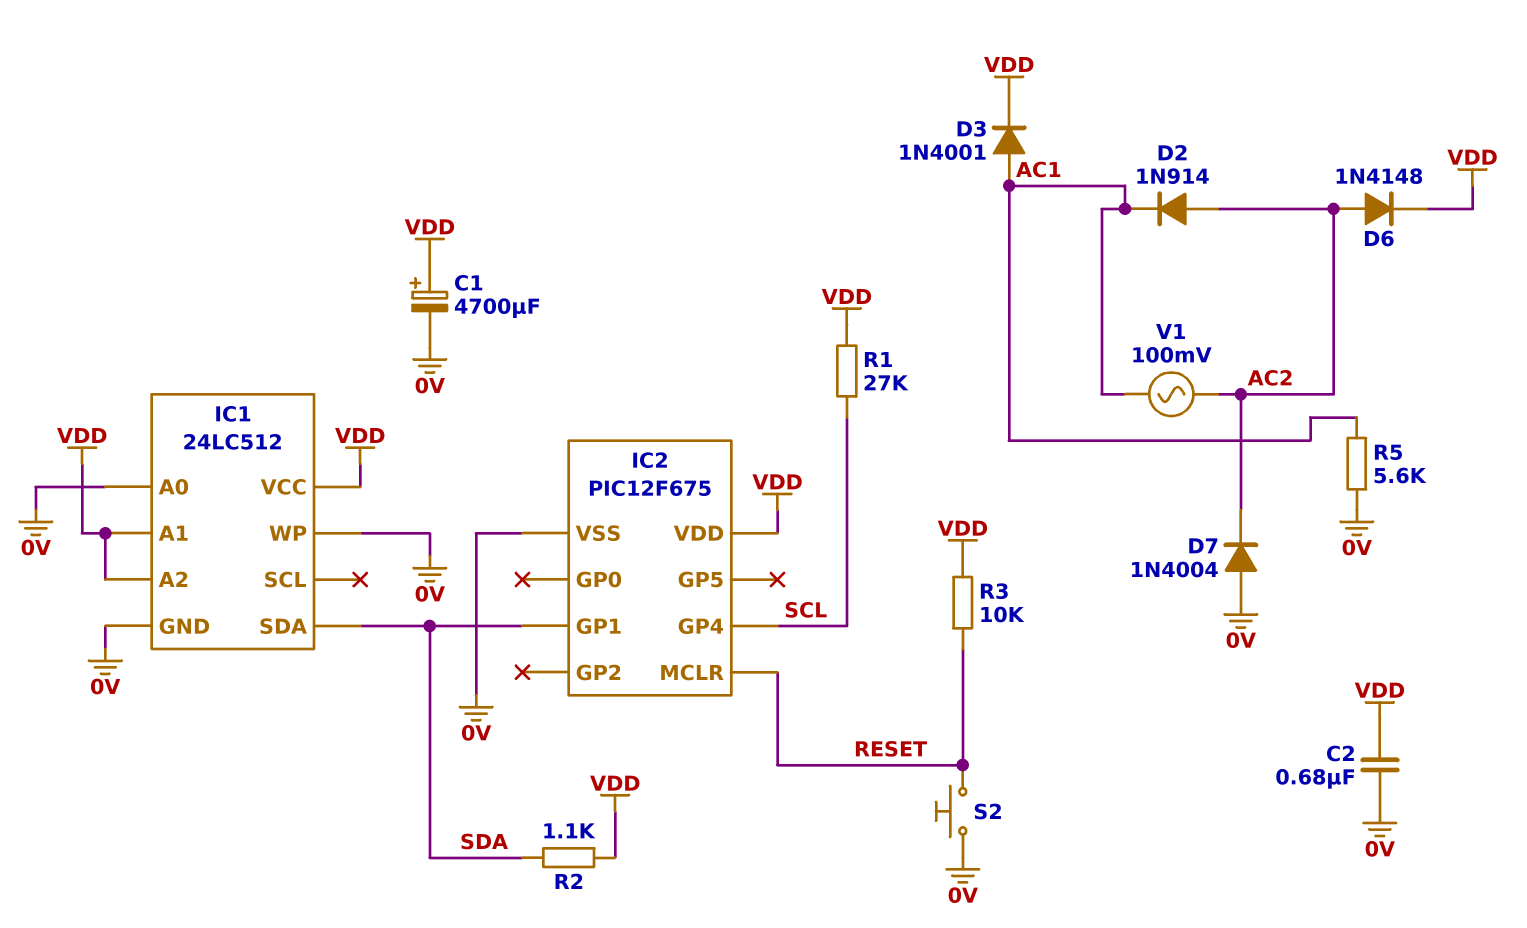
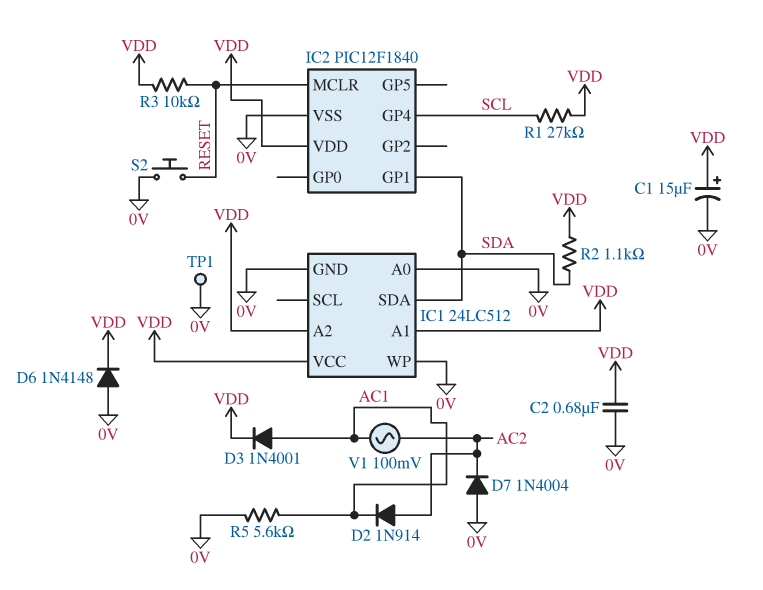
C1: 4700uF (plus VDD, minus 0V) -> 15uF (plus VDD, minus 0V)
D6: diode 1N4148 (A AC2, K VDD) -> diode 1N4148 (A 0V, K VDD)
IC2: PIC12F675 -> PIC12F1840
TP1: none -> test point (0V)

